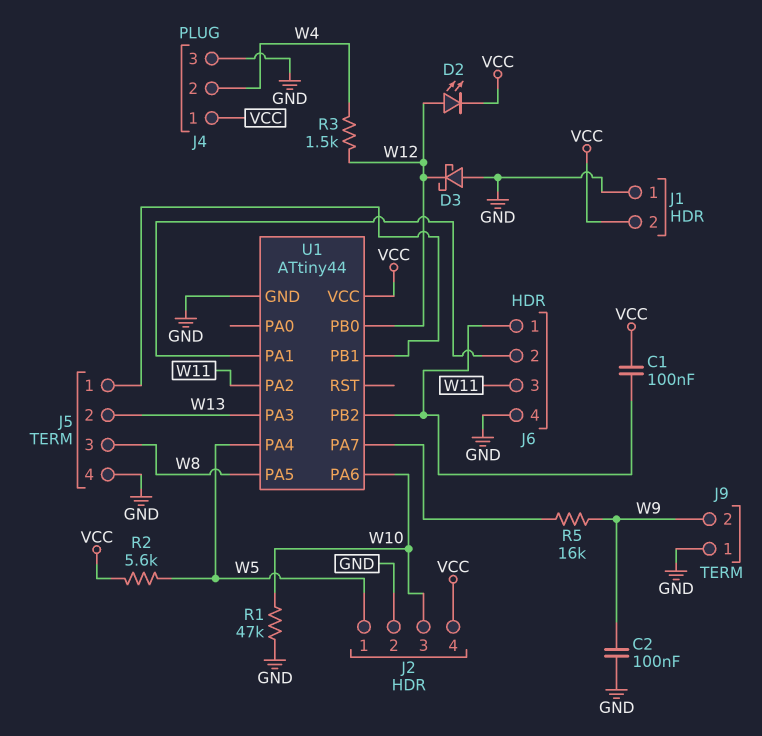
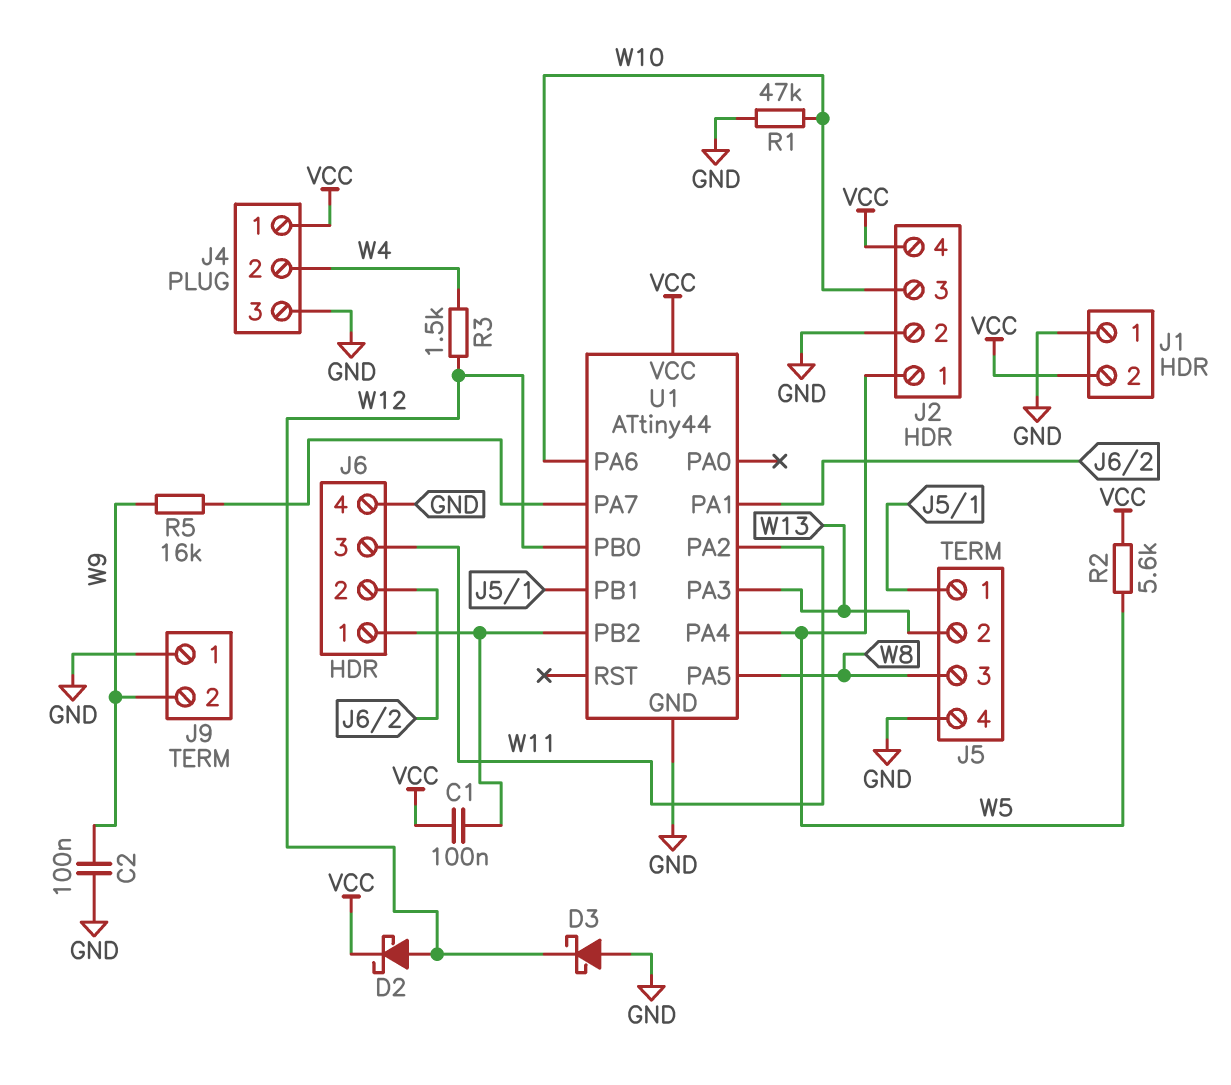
D2: LED (A W12, K VCC) -> schottky (A W12, K VCC)

